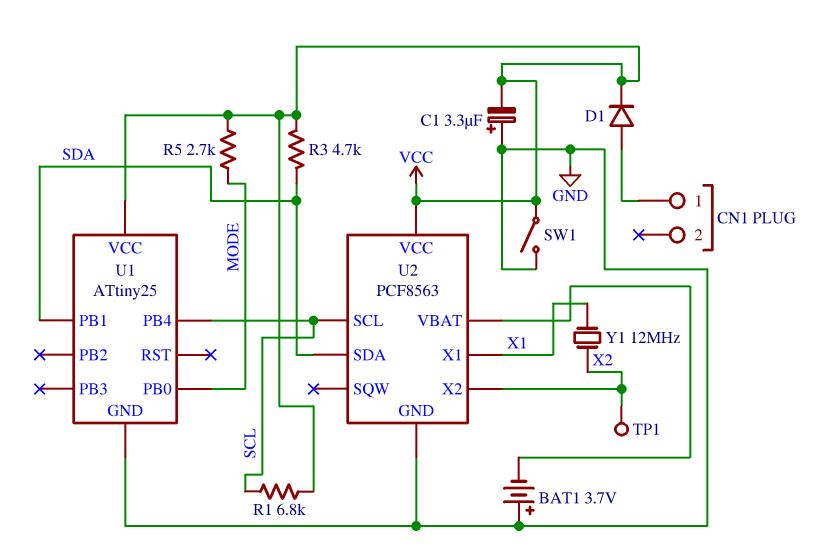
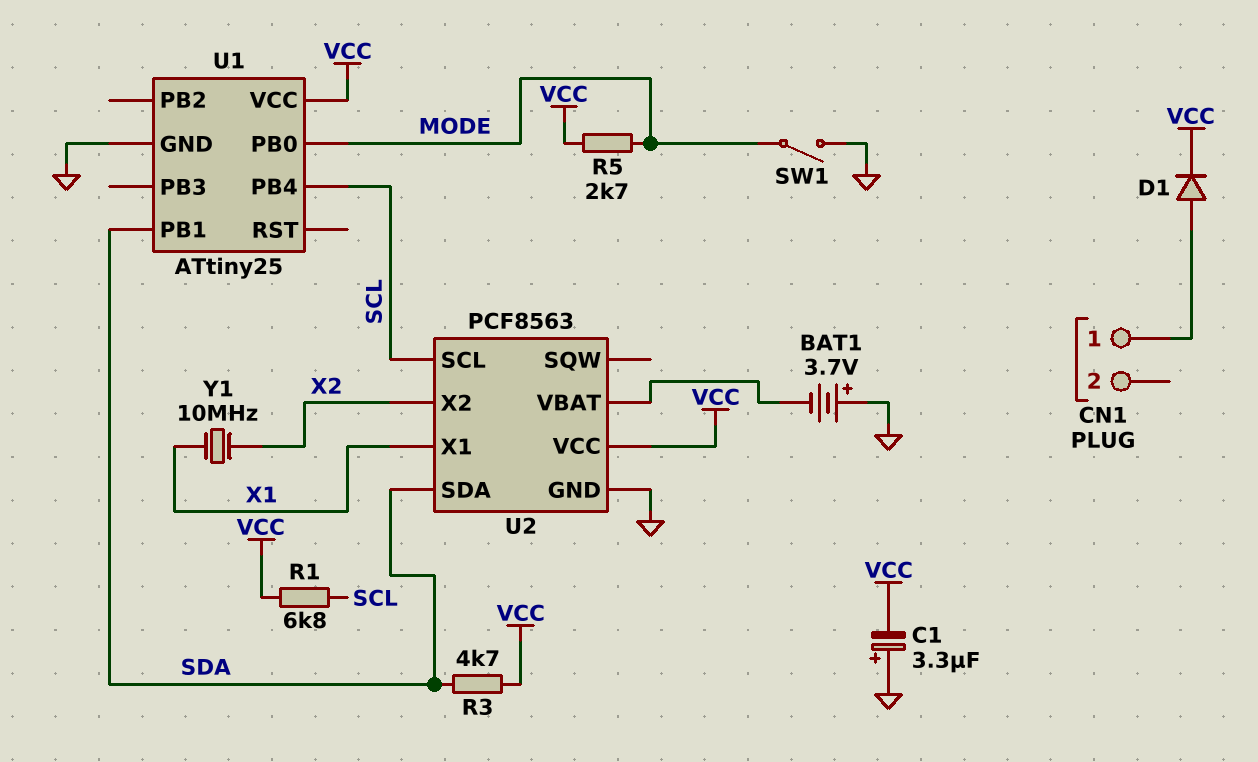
SW1: switch (GND, VCC) -> switch (GND, MODE)
TP1: test point (X2) -> none
Y1: 12MHz (X1, X2) -> 10MHz (X1, X2)

